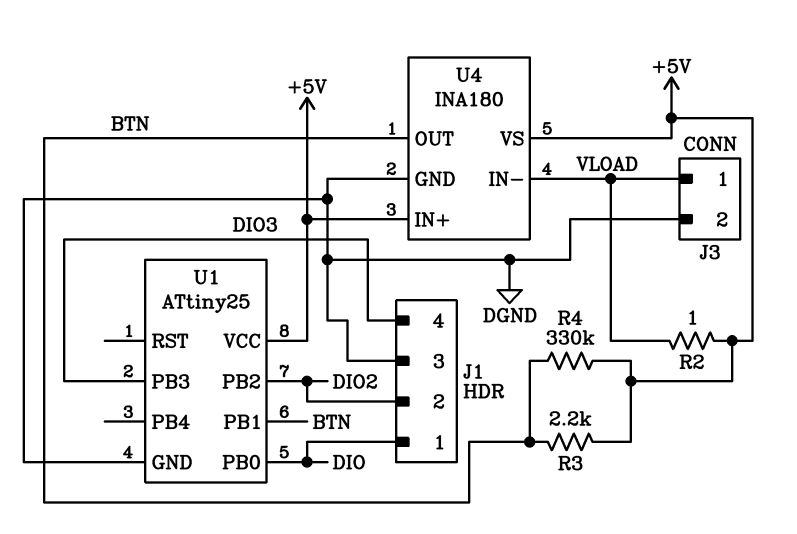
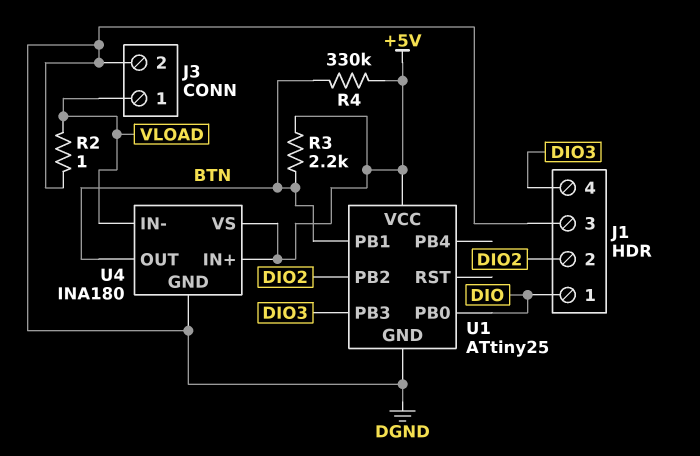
R2: 1 (+5V, VLOAD) -> 1 (DGND, VLOAD)

